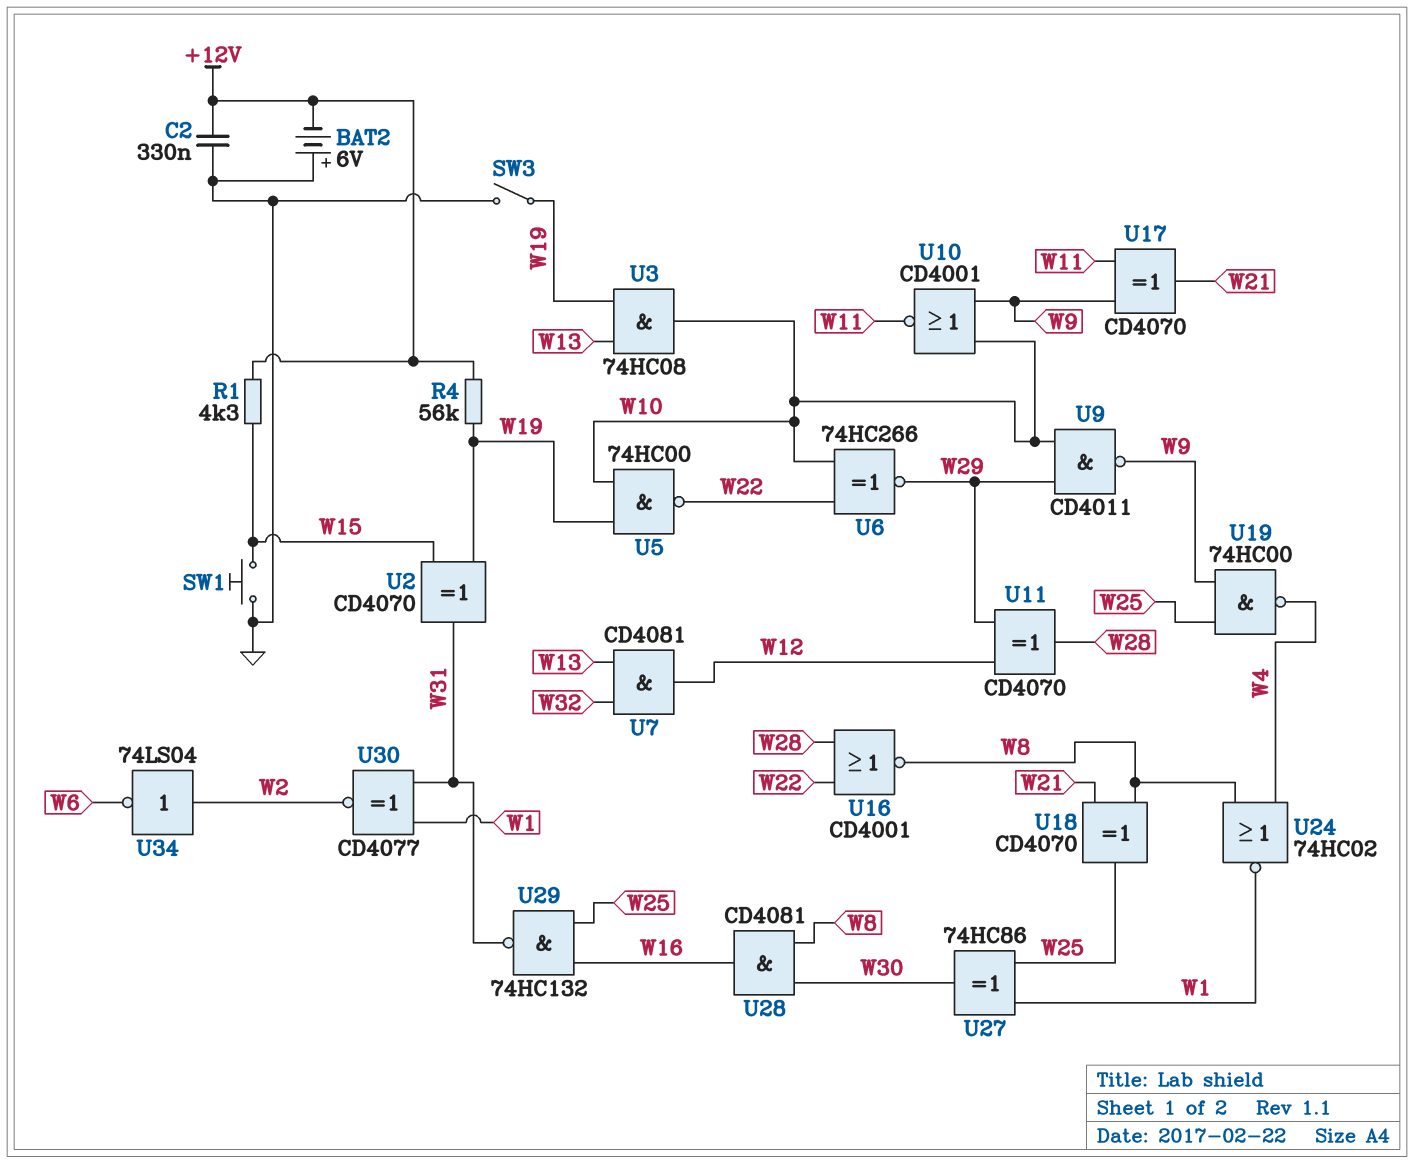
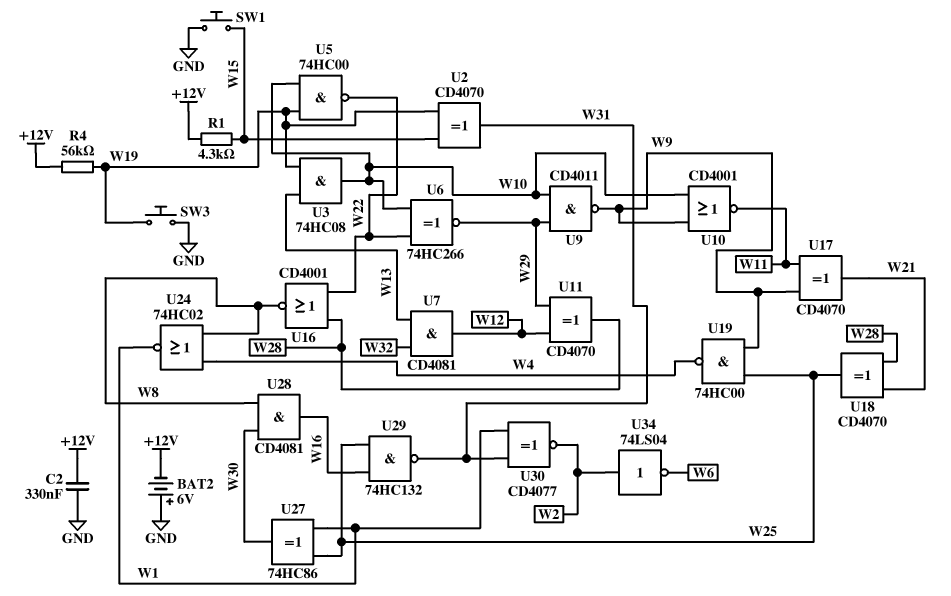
SW3: switch (GND, W19) -> button (GND, W19)
U18: XOR CD4070 (in W8, in W21, out W25) -> XOR CD4070 (in W21, in W28, out W25)

